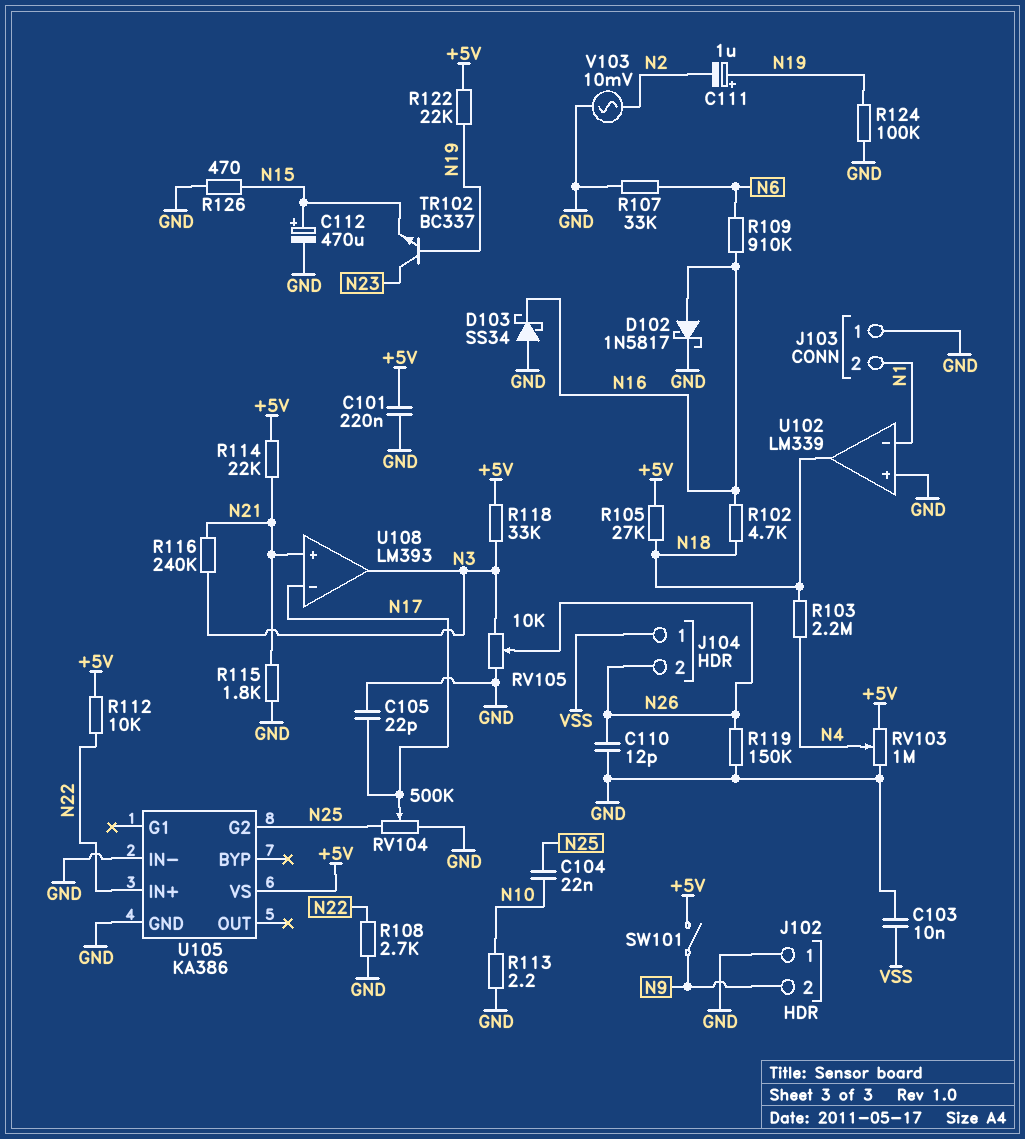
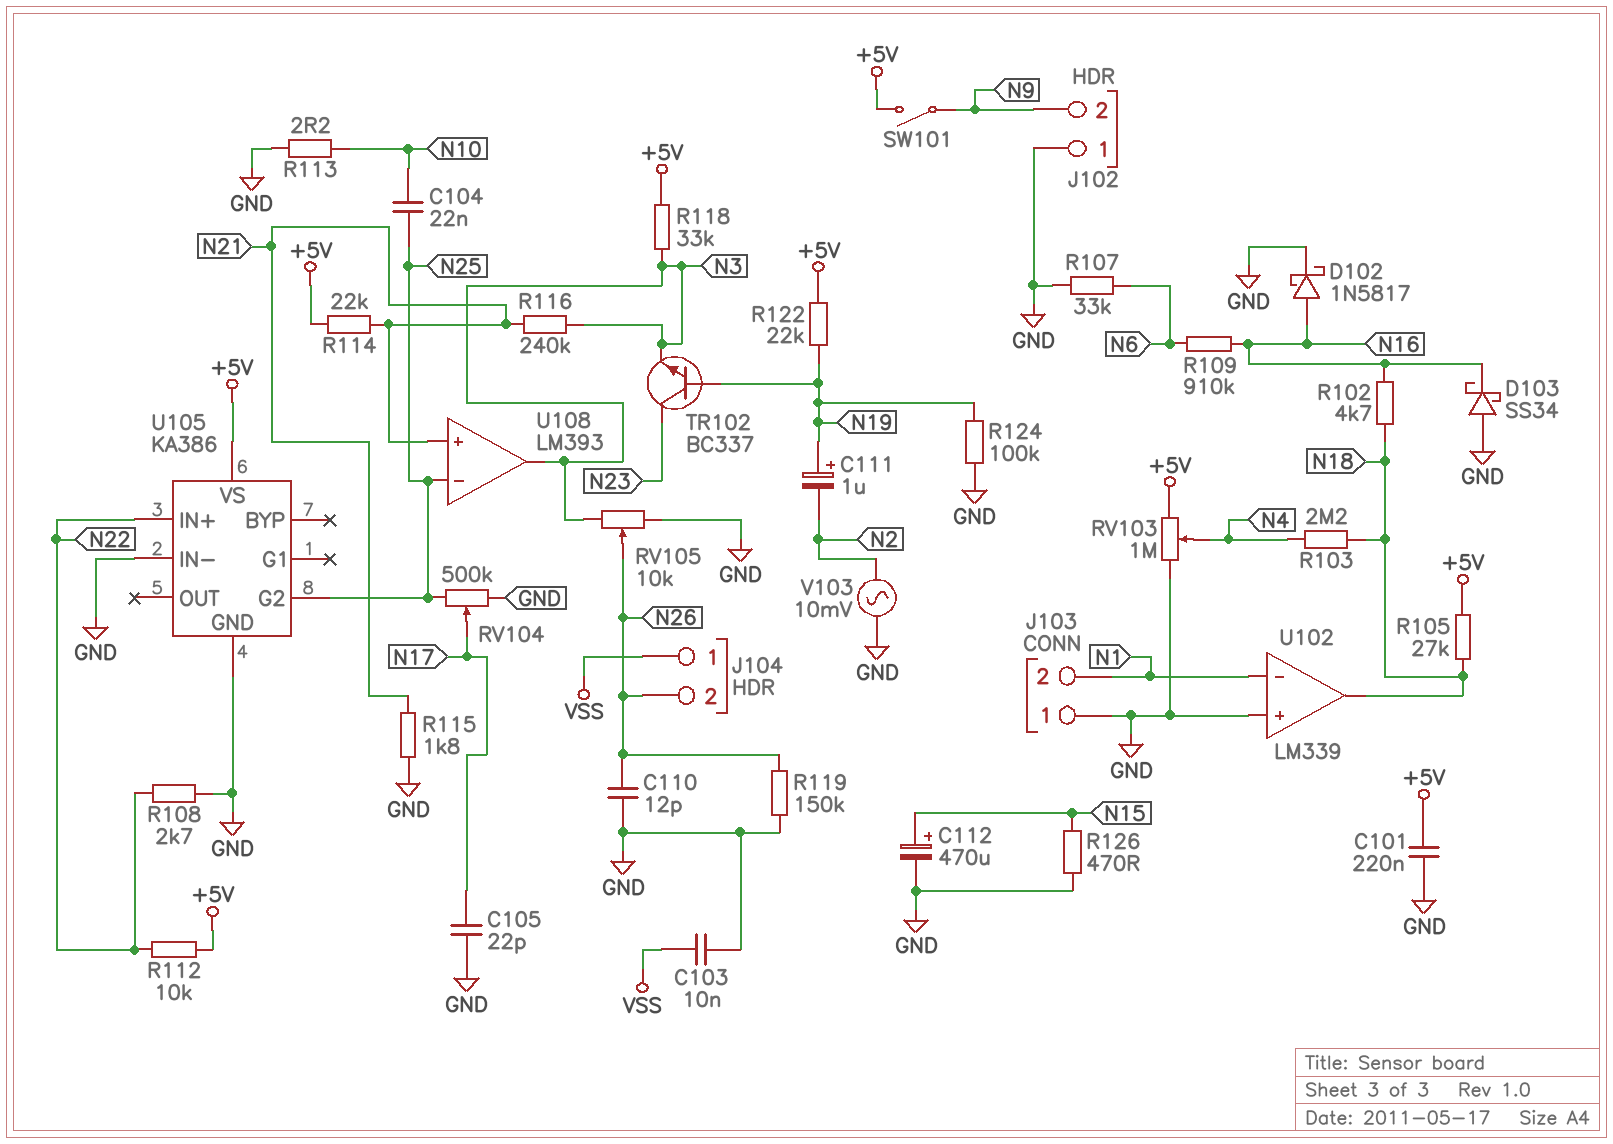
TR102: NPN BC337 (B N19, C N23, E N15) -> NPN BC337 (B N19, C N23, E N3)
U108 pin in-: N17 -> N25

